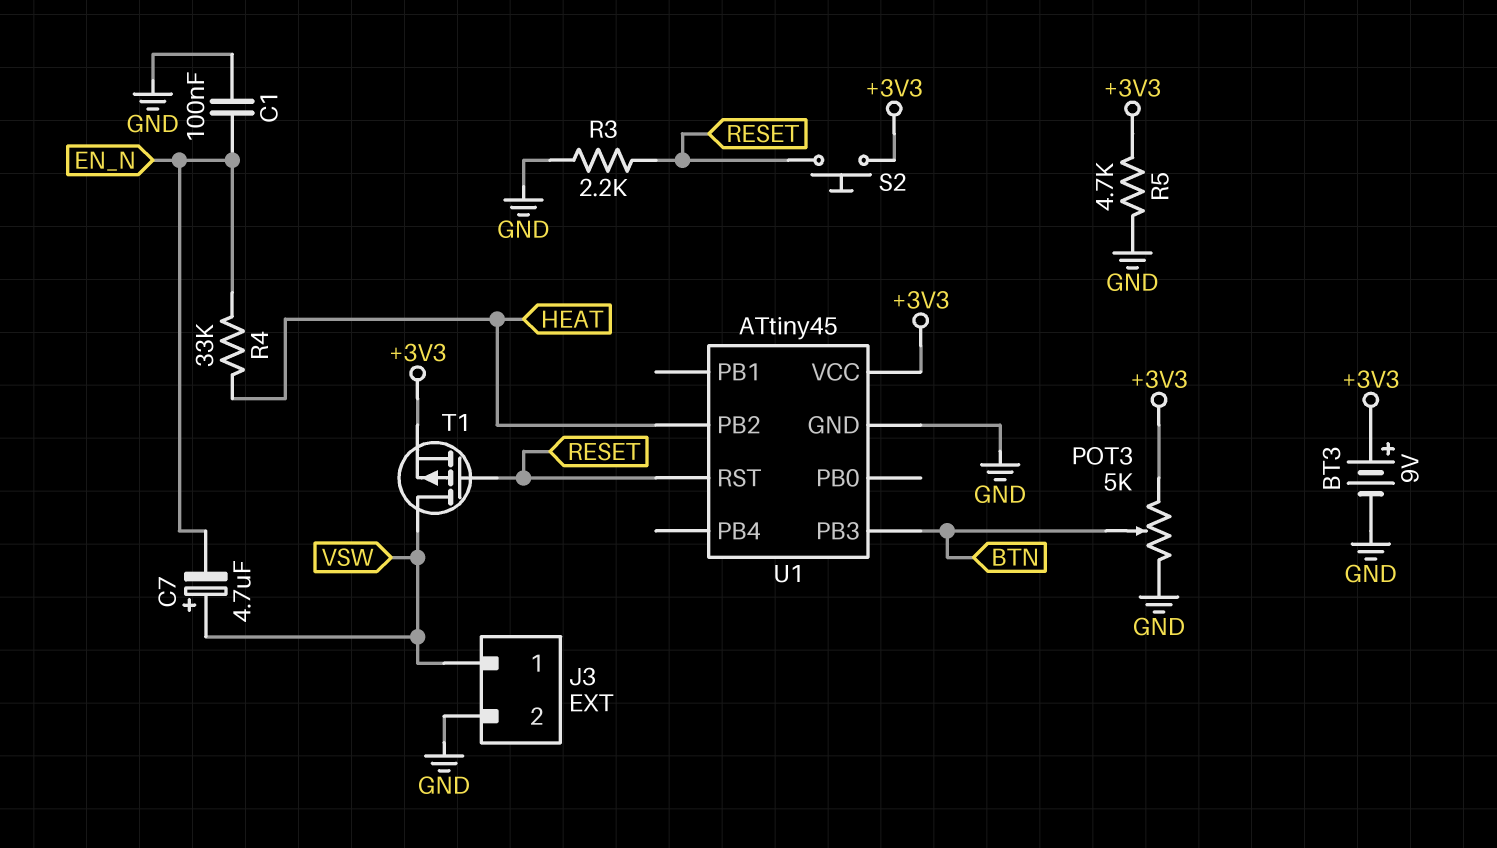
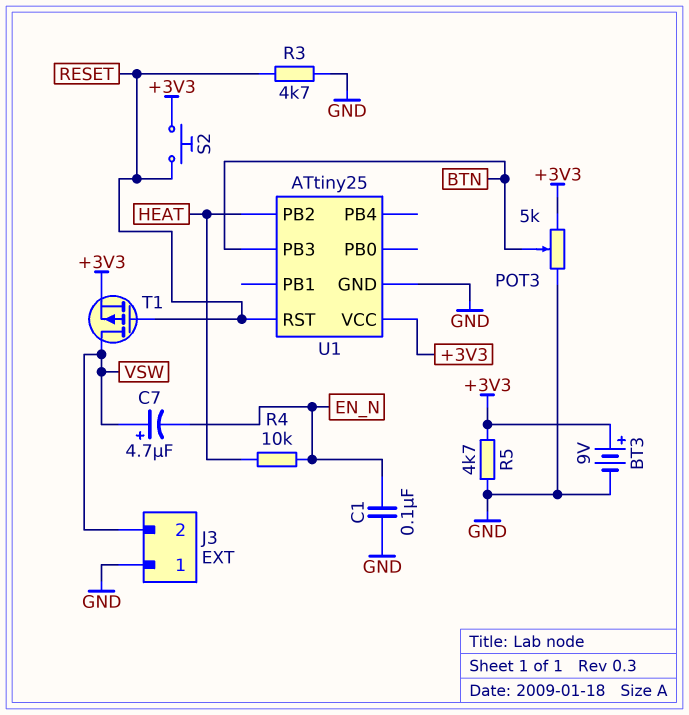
J3 pin 1: VSW -> GND
J3 pin 2: GND -> VSW
R3: 2.2k (GND, RESET) -> 4.7k (GND, RESET)
R4: 33k (EN_N, HEAT) -> 10k (EN_N, HEAT)
U1: ATtiny45 -> ATtiny25

